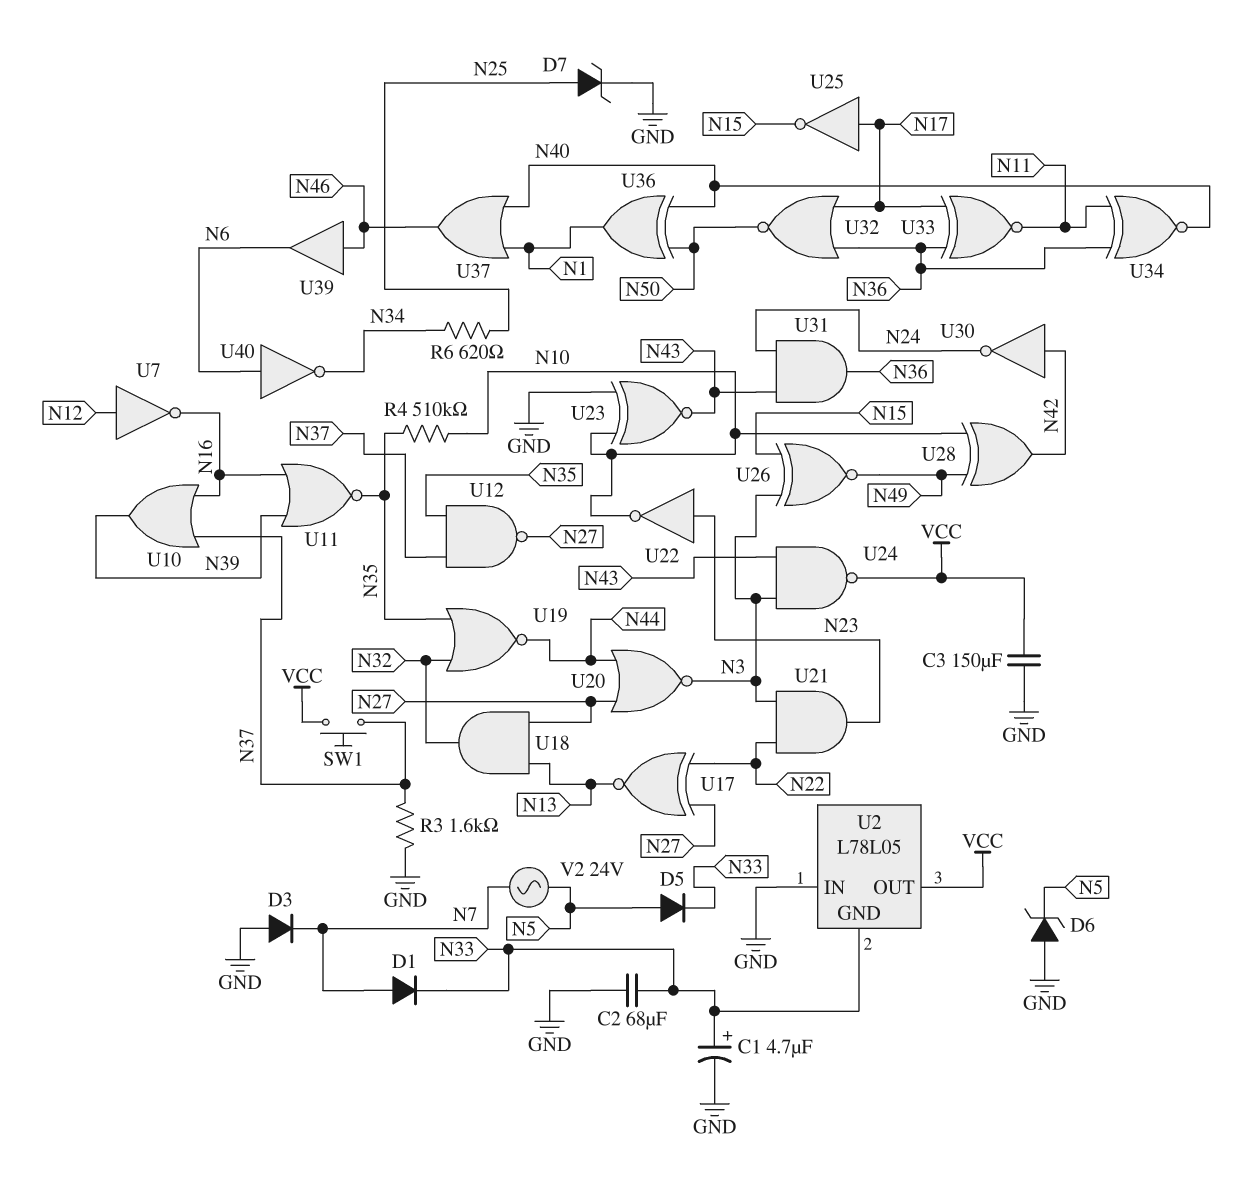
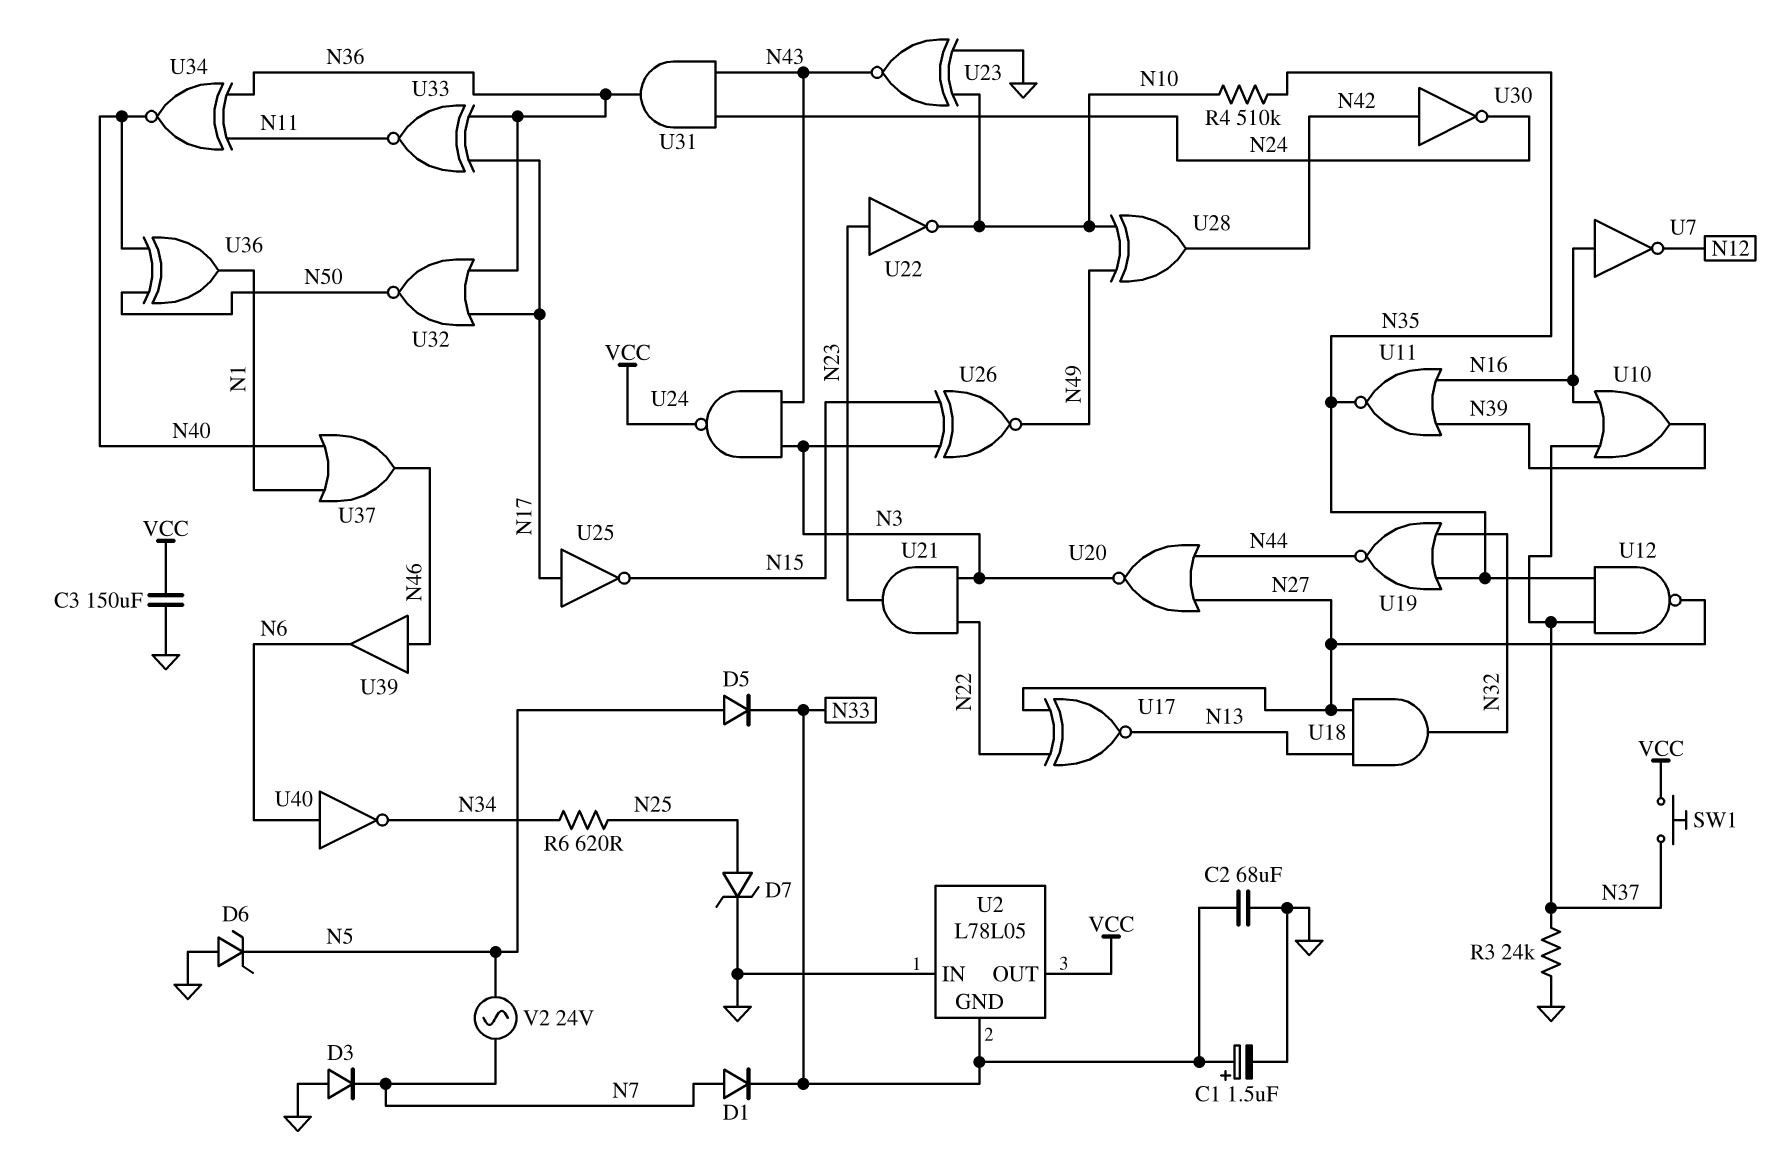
C1: 4.7uF (plus N33, minus GND) -> 1.5uF (plus N33, minus GND)
R3: 1.6k (GND, N37) -> 24k (GND, N37)
U7: NOT (in N12, out N16) -> NOT (in N16, out N12)

